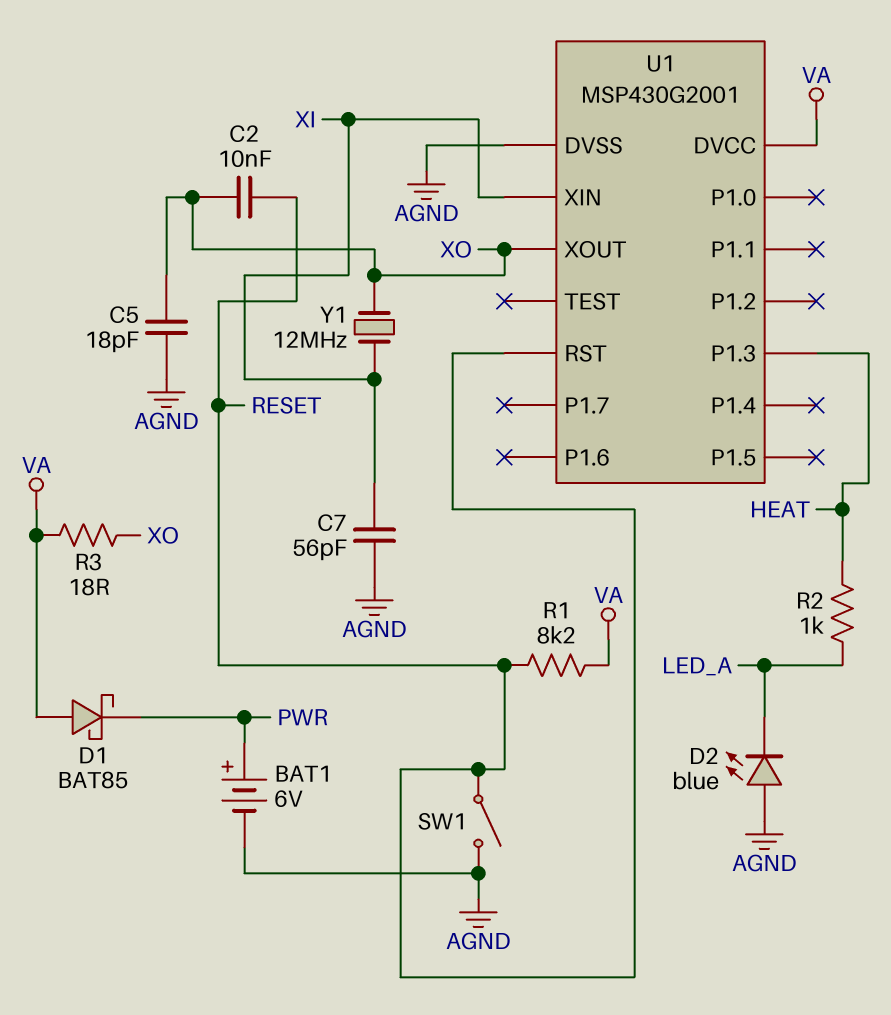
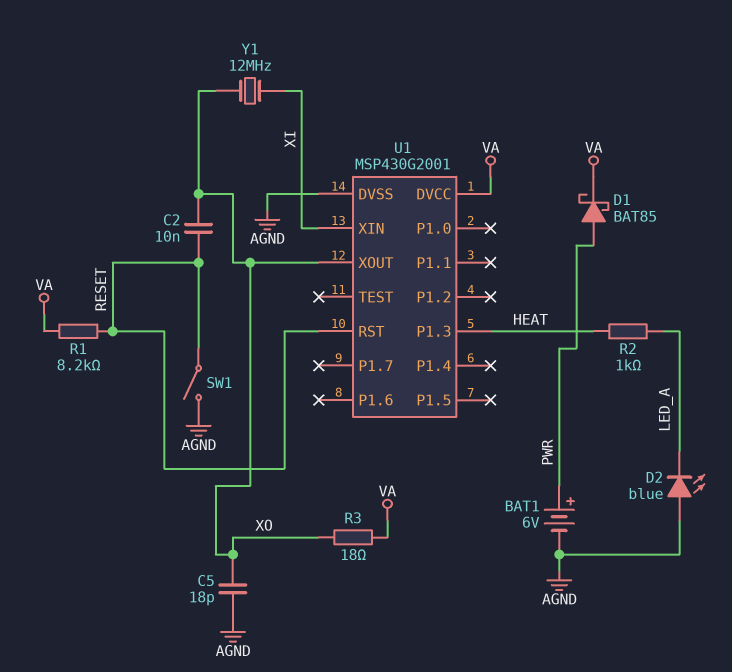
C7: 56pF (AGND, XI) -> none
D1: schottky BAT85 (A VA, K PWR) -> schottky BAT85 (A PWR, K VA)

